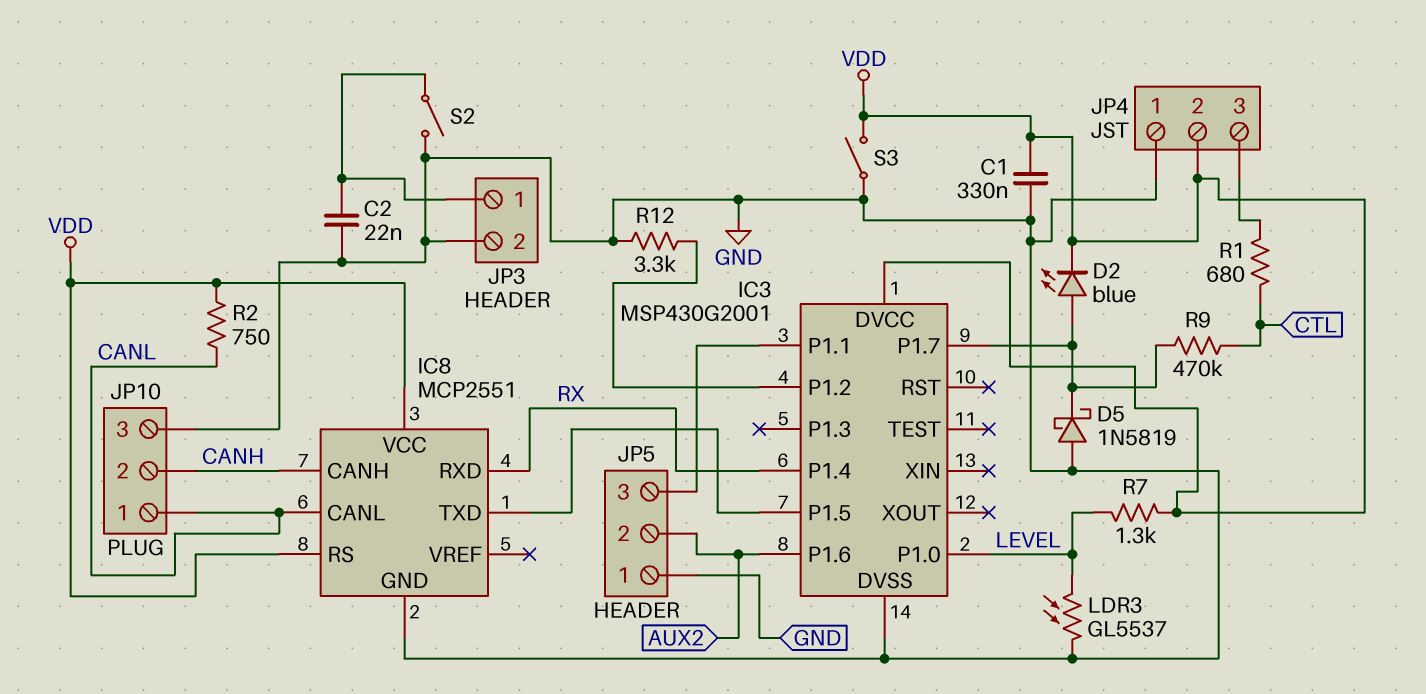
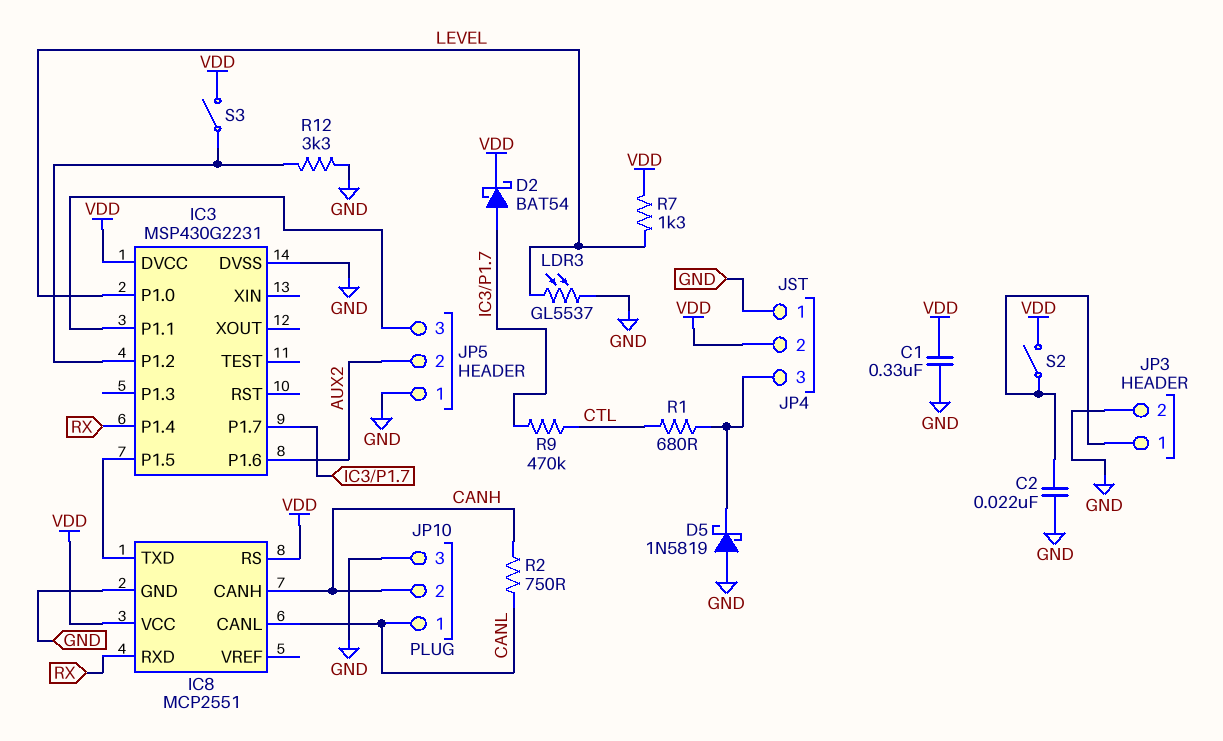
D2: LED blue (A IC3/P1.7, K VDD) -> schottky BAT54 (A IC3/P1.7, K VDD)
D5: schottky 1N5819 (A GND, K IC3/P1.7) -> schottky 1N5819 (A GND, K JP4/3)
IC3: MSP430G2001 -> MSP430G2231
R2: 750 (CANL, VDD) -> 750 (CANH, CANL)
S2: switch (GND, JP3/1) -> switch (JP3/1, VDD)
S3: switch (GND, VDD) -> switch (IC3/P1.2, VDD)

